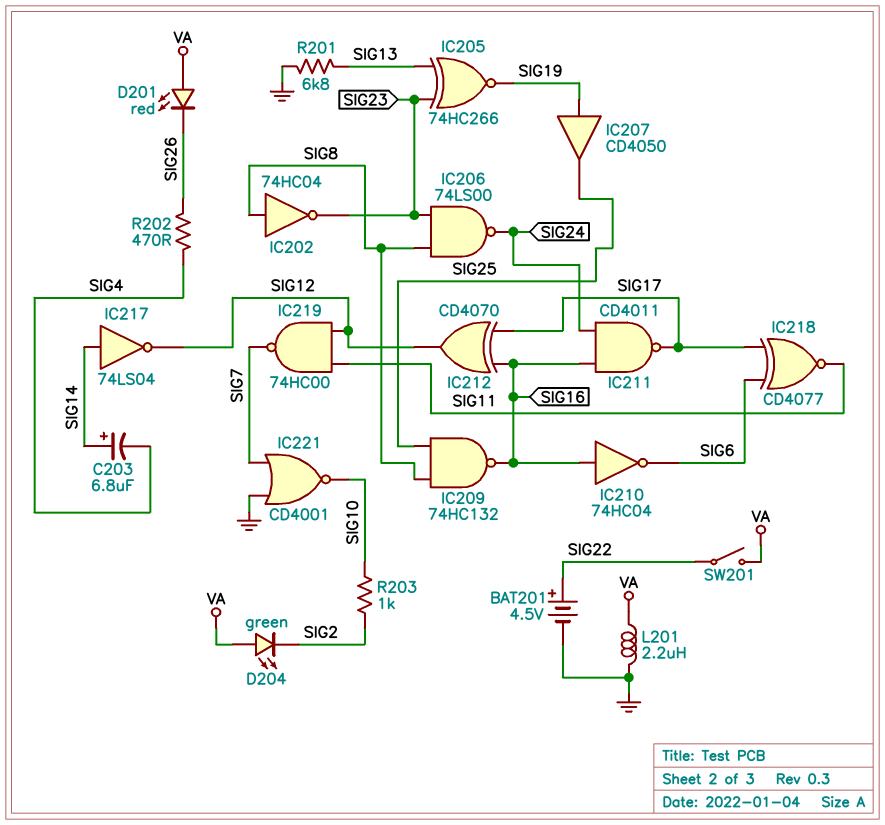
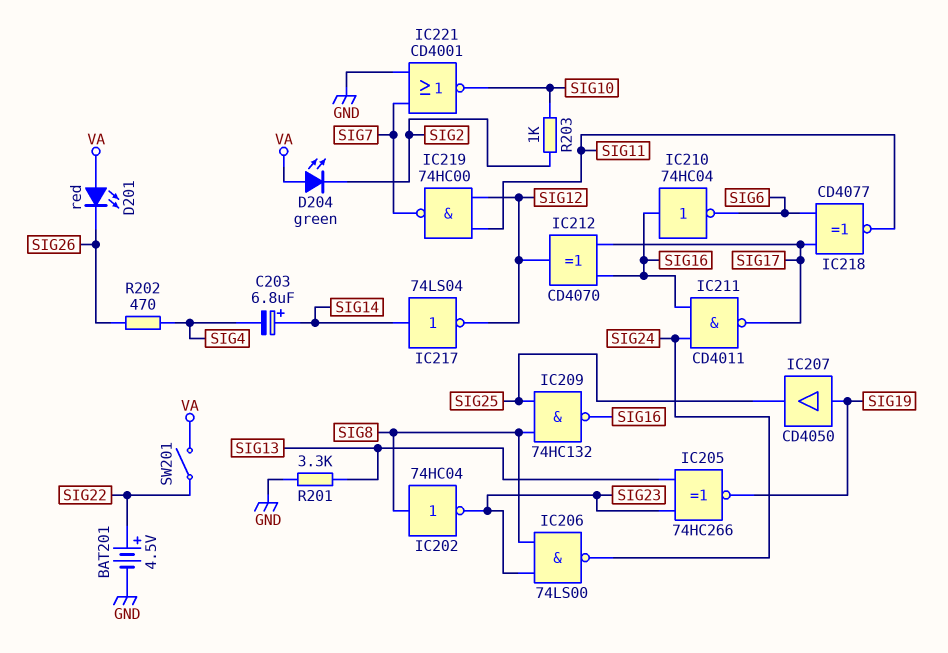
L201: 2.2uH (GND, VA) -> none
R201: 6.8k (GND, SIG13) -> 3.3k (GND, SIG13)

